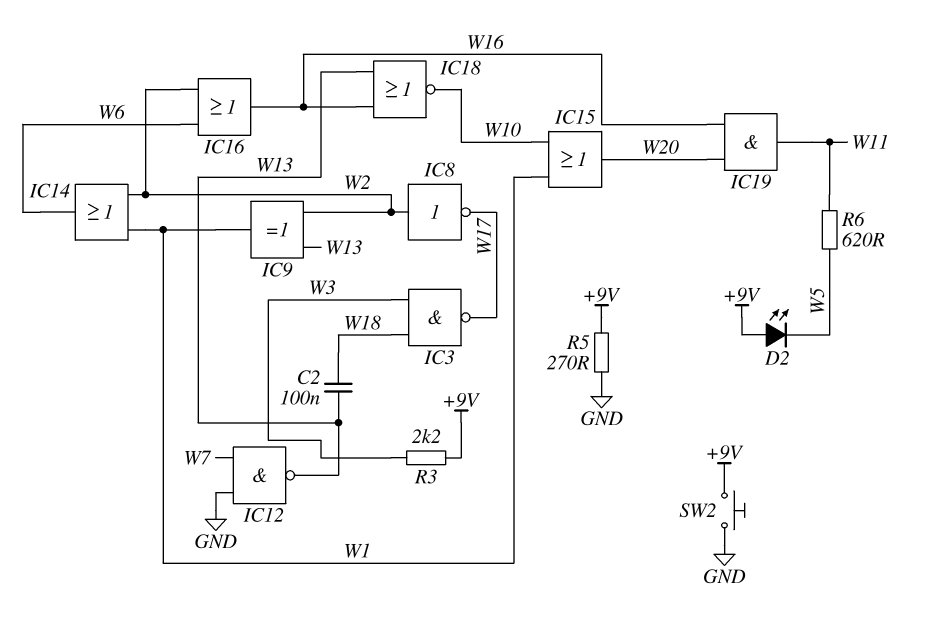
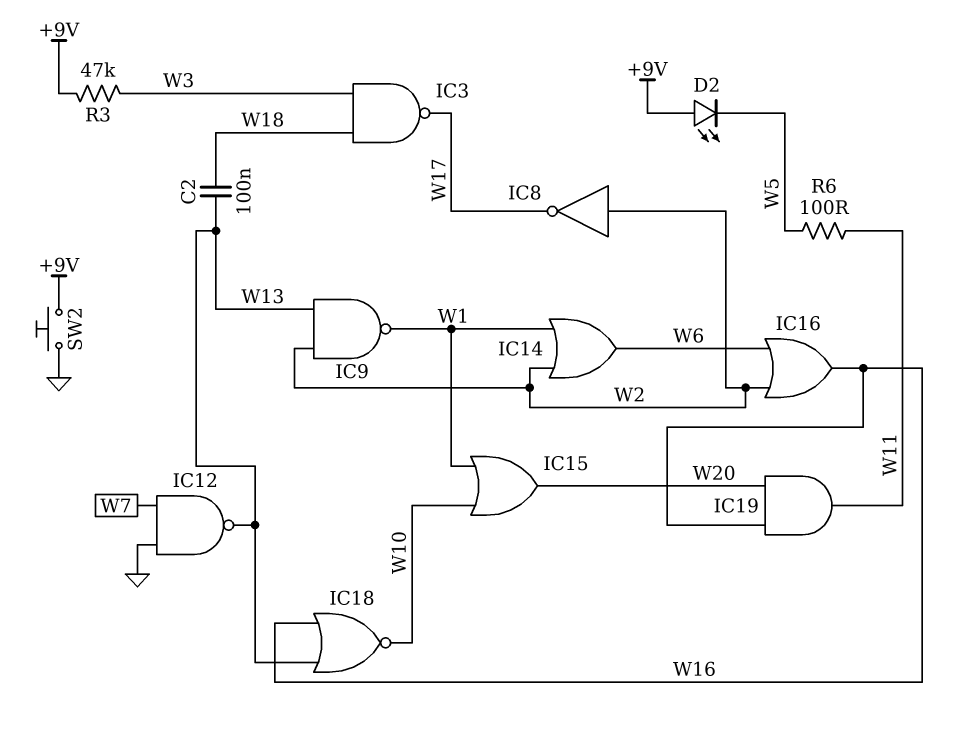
IC9: XOR (in W2, in W13, out W1) -> NAND (in W2, in W13, out W1)
R3: 2.2k (+9V, W3) -> 47k (+9V, W3)
R5: 270 (+9V, GND) -> none
R6: 620 (W5, W11) -> 100 (W5, W11)

